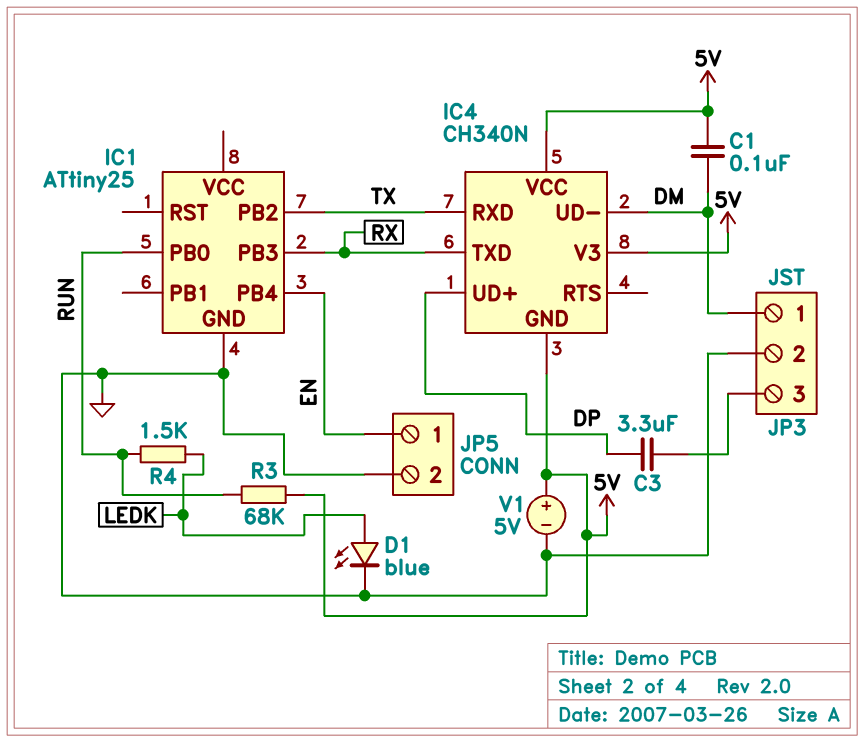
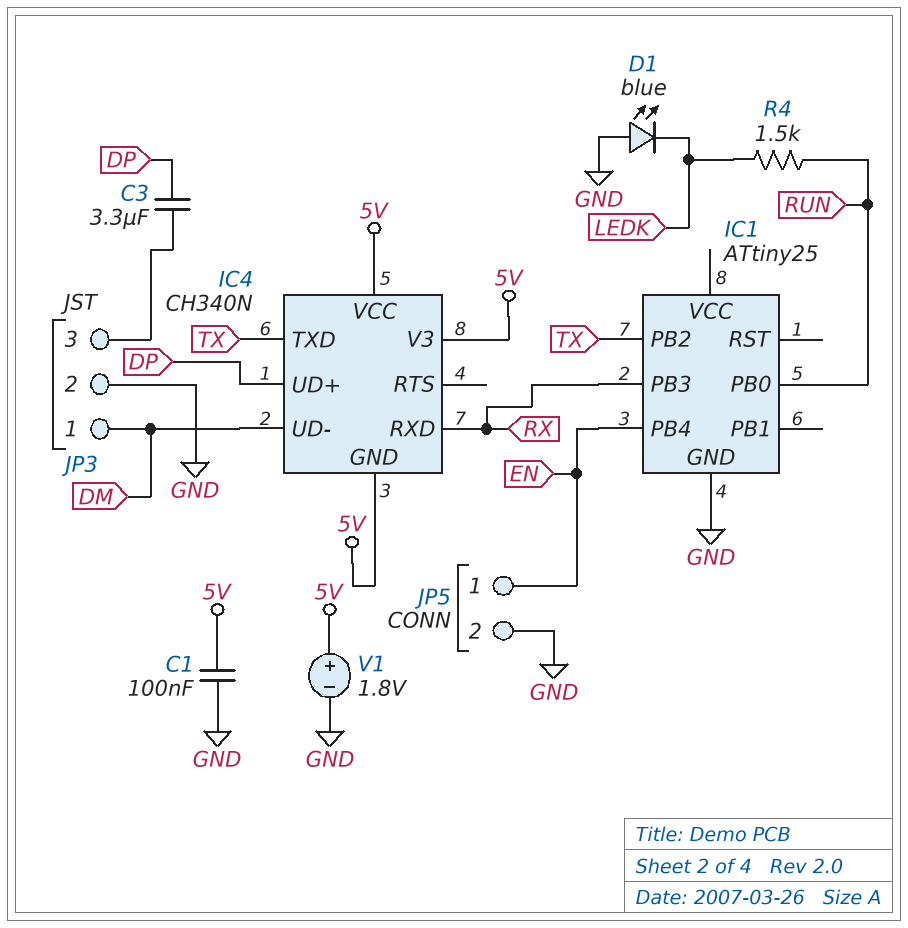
C1: 100nF (5V, DM) -> 100nF (5V, GND)
D1: LED blue (A LEDK, K GND) -> LED blue (A GND, K LEDK)
IC4 pin RXD: TX -> RX
IC4 pin TXD: RX -> TX
R3: 68k (5V, RUN) -> none
V1: 5V (plus 5V, minus GND) -> 1.8V (plus 5V, minus GND)

